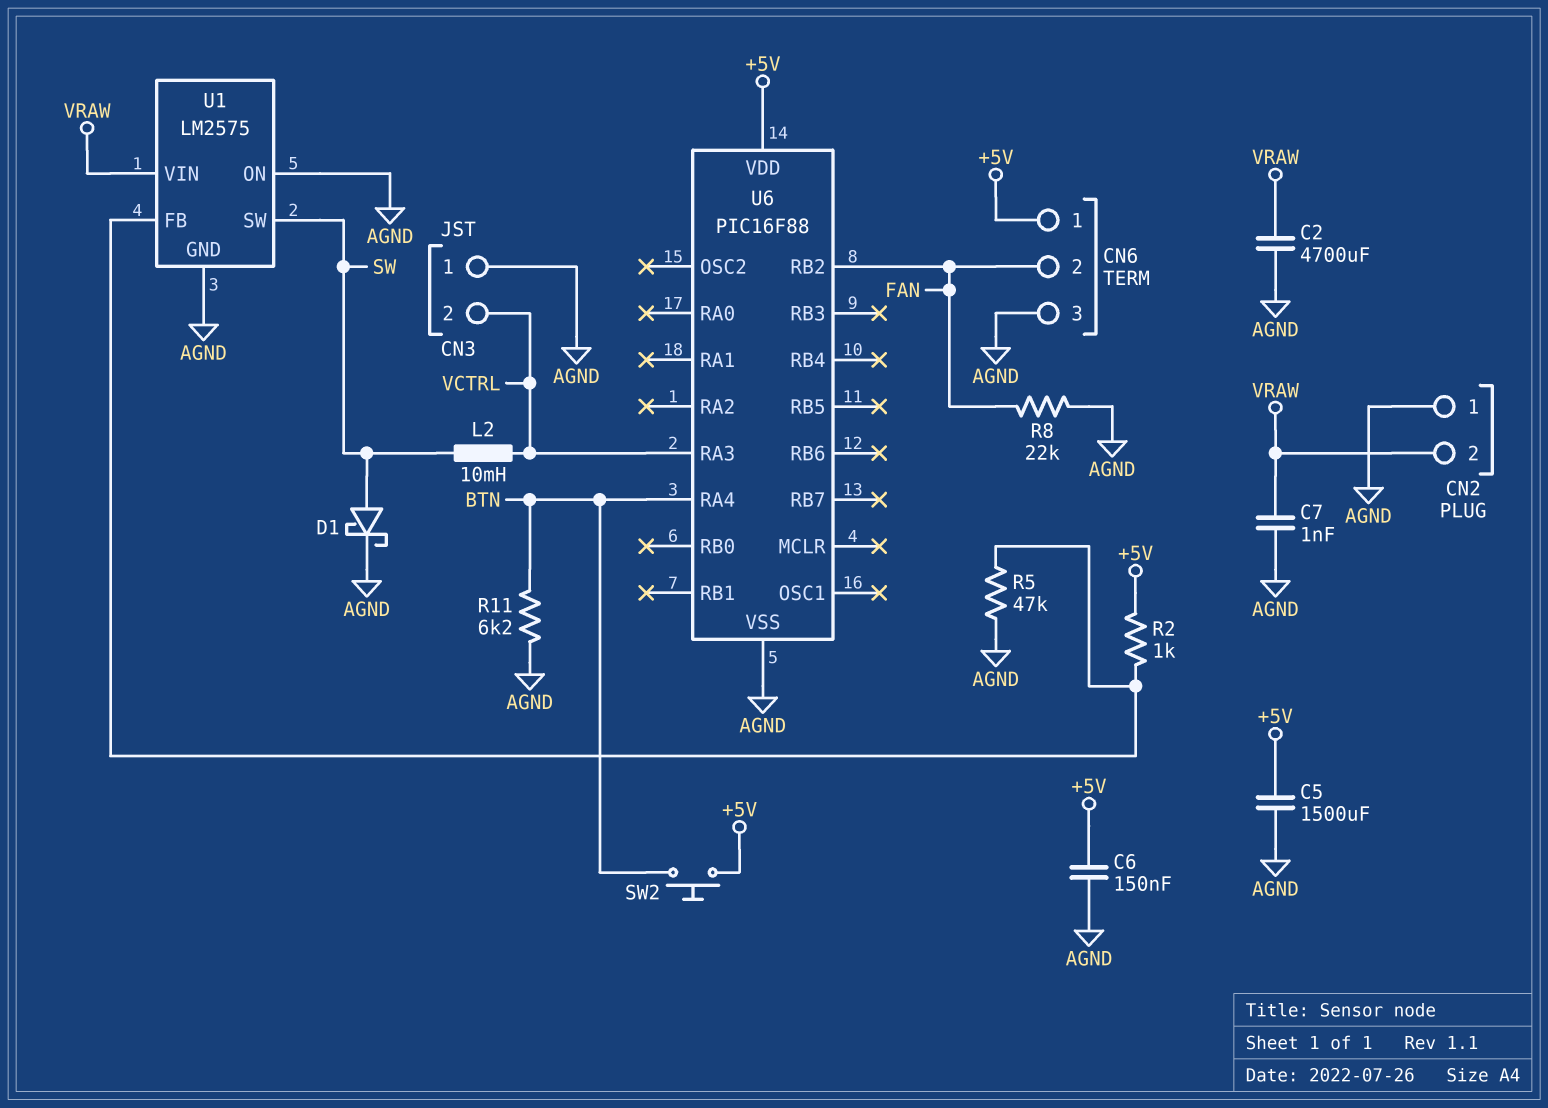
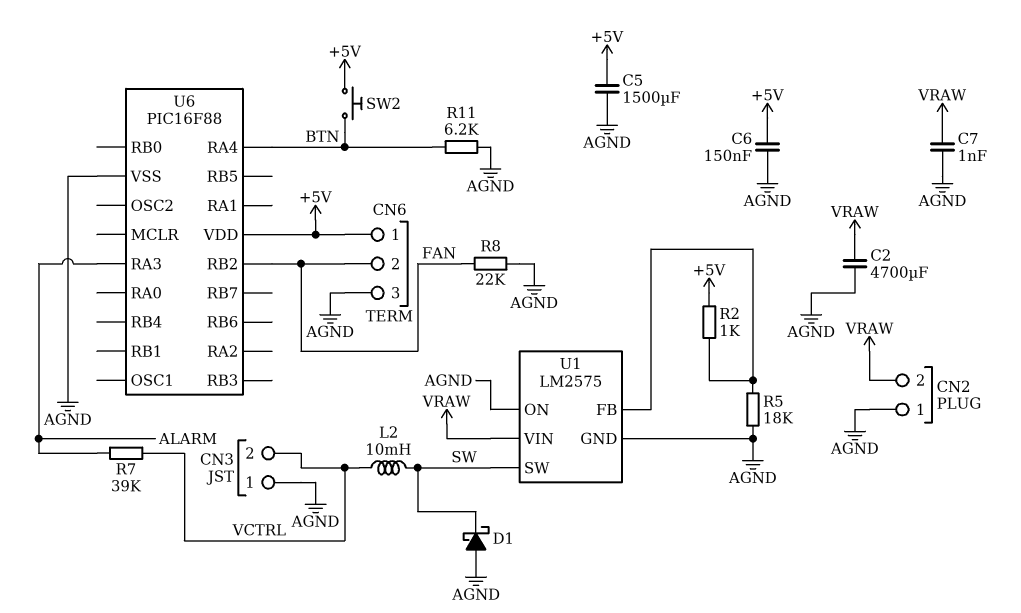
D1: schottky (A SW, K AGND) -> schottky (A AGND, K SW)
R5: 47k (AGND, U1/FB) -> 18k (AGND, U1/FB)
R7: none -> 39k (ALARM, VCTRL)
U6 pin RA3: VCTRL -> ALARM

